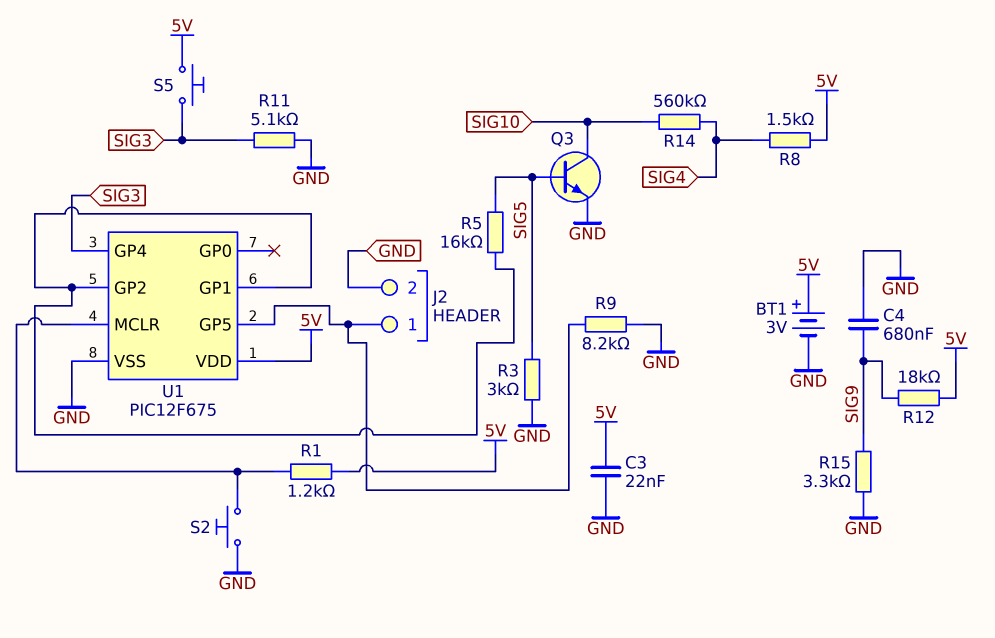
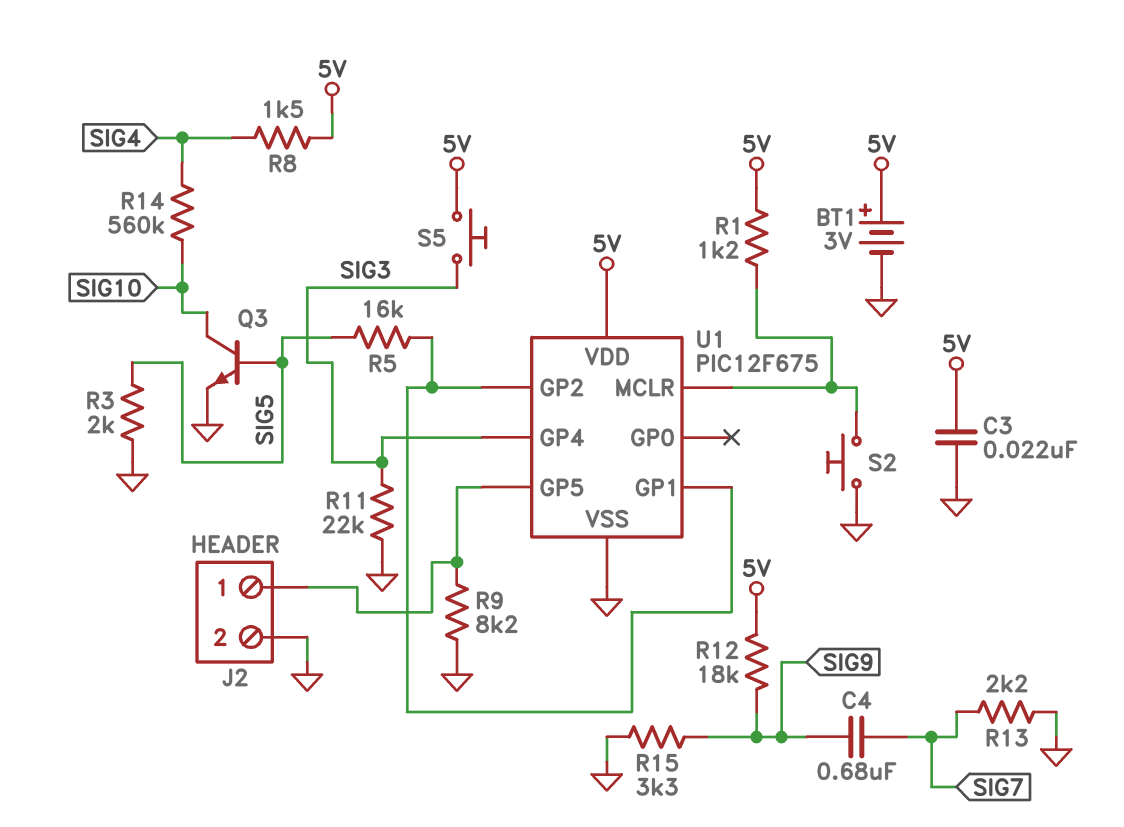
C4: 680nF (GND, SIG9) -> 680nF (SIG7, SIG9)
R3: 3k (GND, SIG5) -> 2k (GND, SIG5)
R11: 5.1k (GND, SIG3) -> 22k (GND, SIG3)
R13: none -> 2.2k (GND, SIG7)

